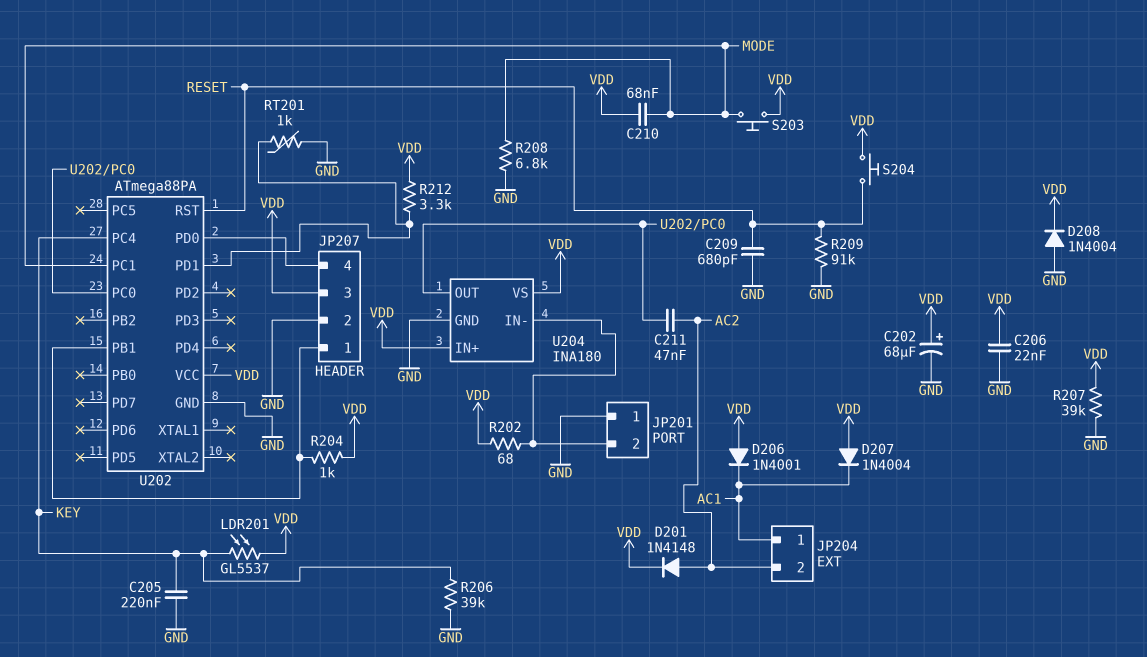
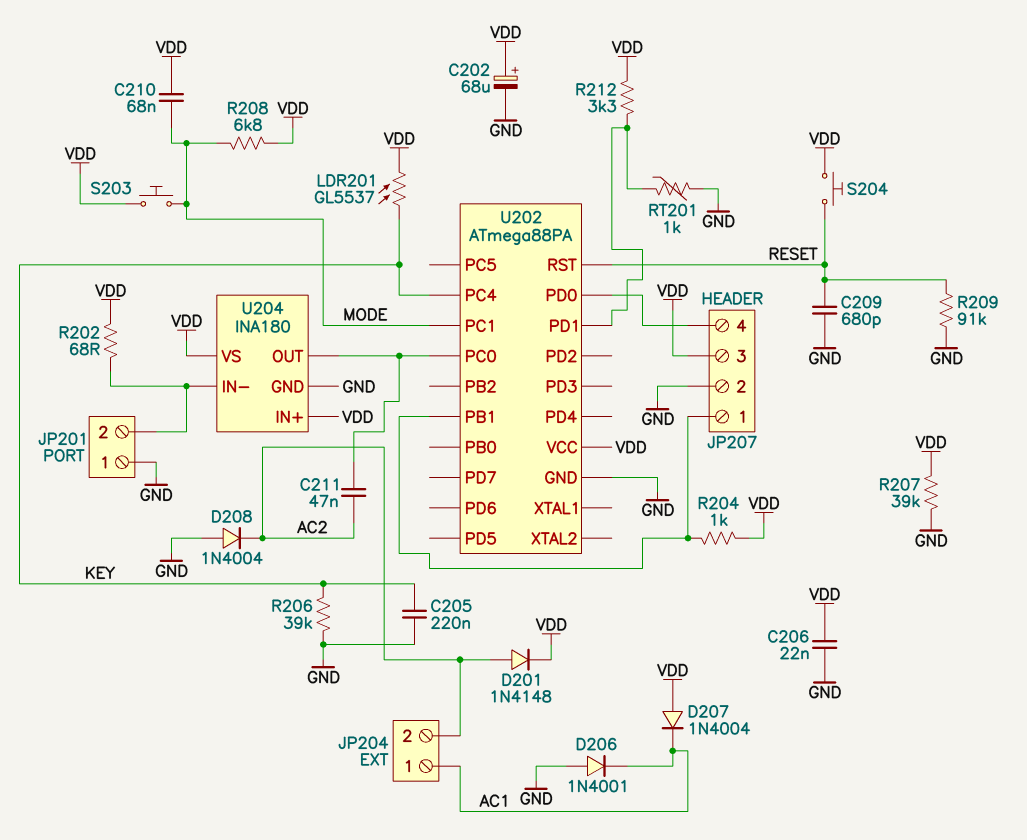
D206: diode 1N4001 (A VDD, K AC1) -> diode 1N4001 (A GND, K AC1)
D208: diode 1N4004 (A GND, K VDD) -> diode 1N4004 (A GND, K AC2)
R208: 6.8k (GND, MODE) -> 6.8k (MODE, VDD)

